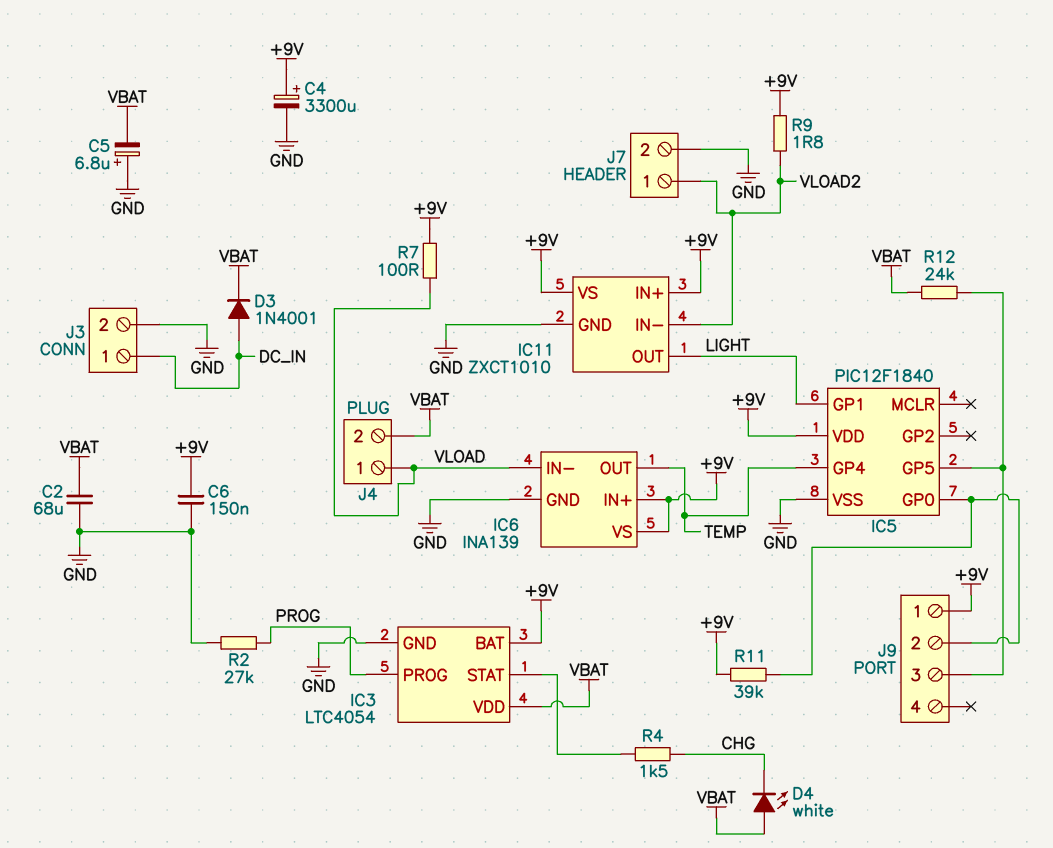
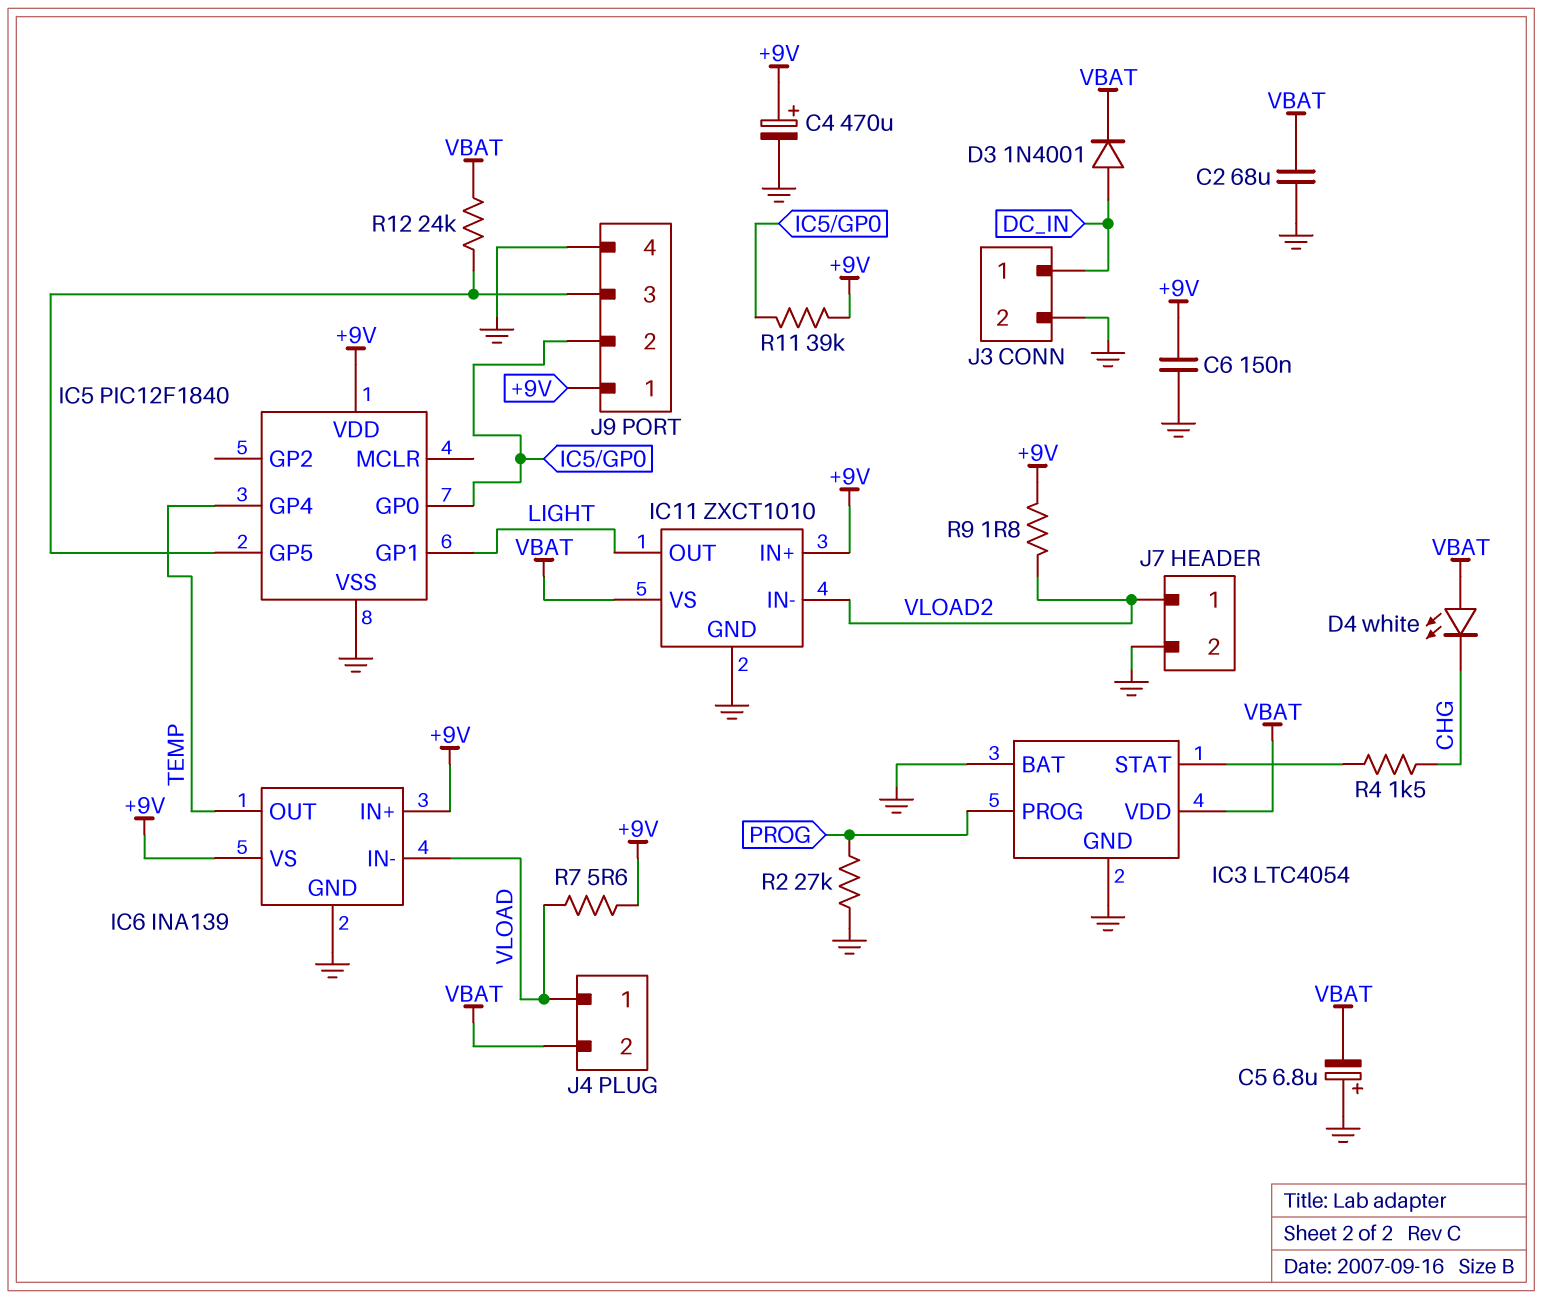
C4: 3300uF (plus +9V, minus GND) -> 470uF (plus +9V, minus GND)
IC3 pin BAT: +9V -> GND
IC11 pin VS: +9V -> VBAT
J9 pin 4: none -> GND
R7: 100 (+9V, VLOAD) -> 5.6 (+9V, VLOAD)

